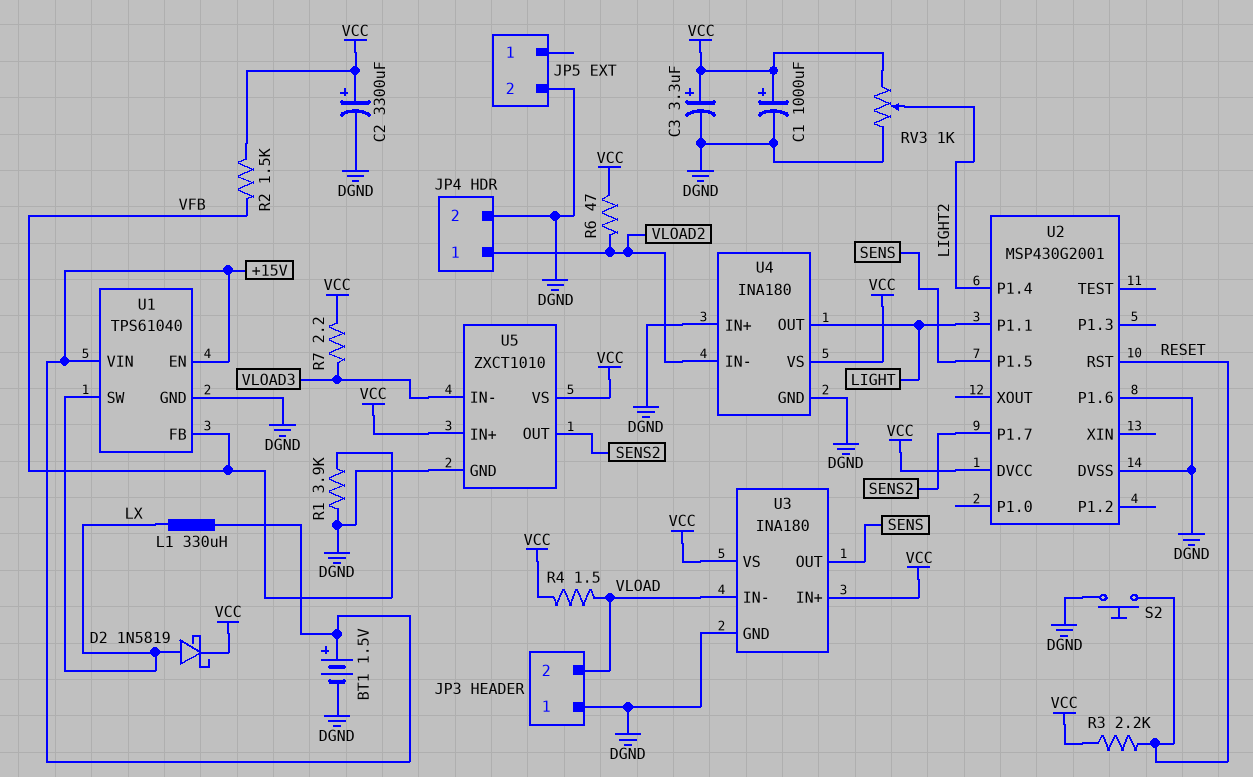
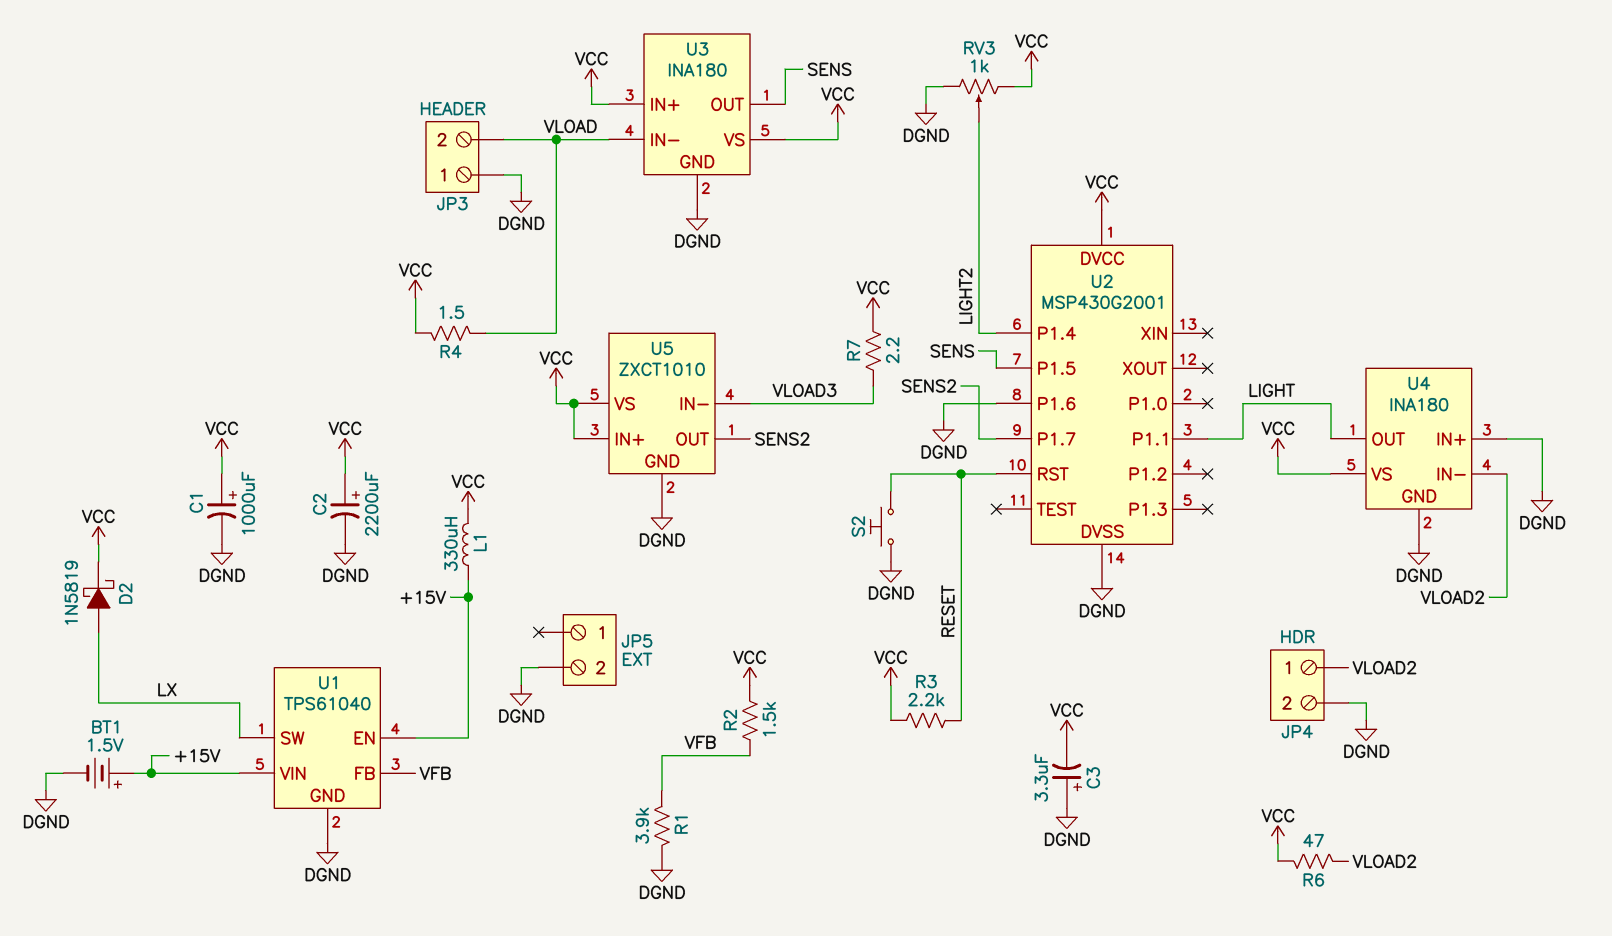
C2: 3300uF (plus VCC, minus DGND) -> 2200uF (plus VCC, minus DGND)
C3: 3.3uF (plus VCC, minus DGND) -> 3.3uF (plus DGND, minus VCC)
L1: 330uH (+15V, LX) -> 330uH (+15V, VCC)

